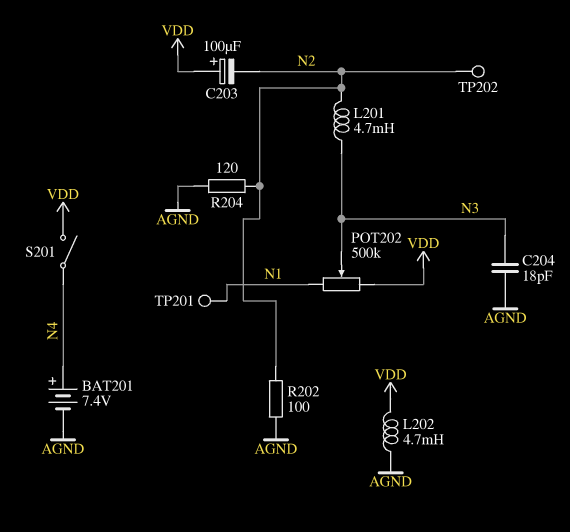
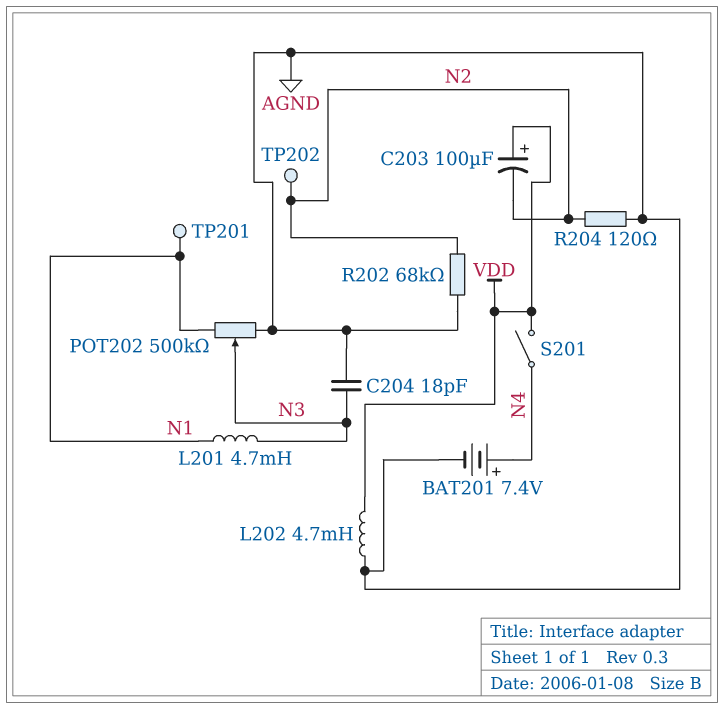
L201: 4.7mH (N2, N3) -> 4.7mH (N1, N3)
POT202: 500k (N1, VDD, wiper N3) -> 500k (AGND, N1, wiper N3)
R202: 100 (AGND, N2) -> 68k (AGND, N2)

